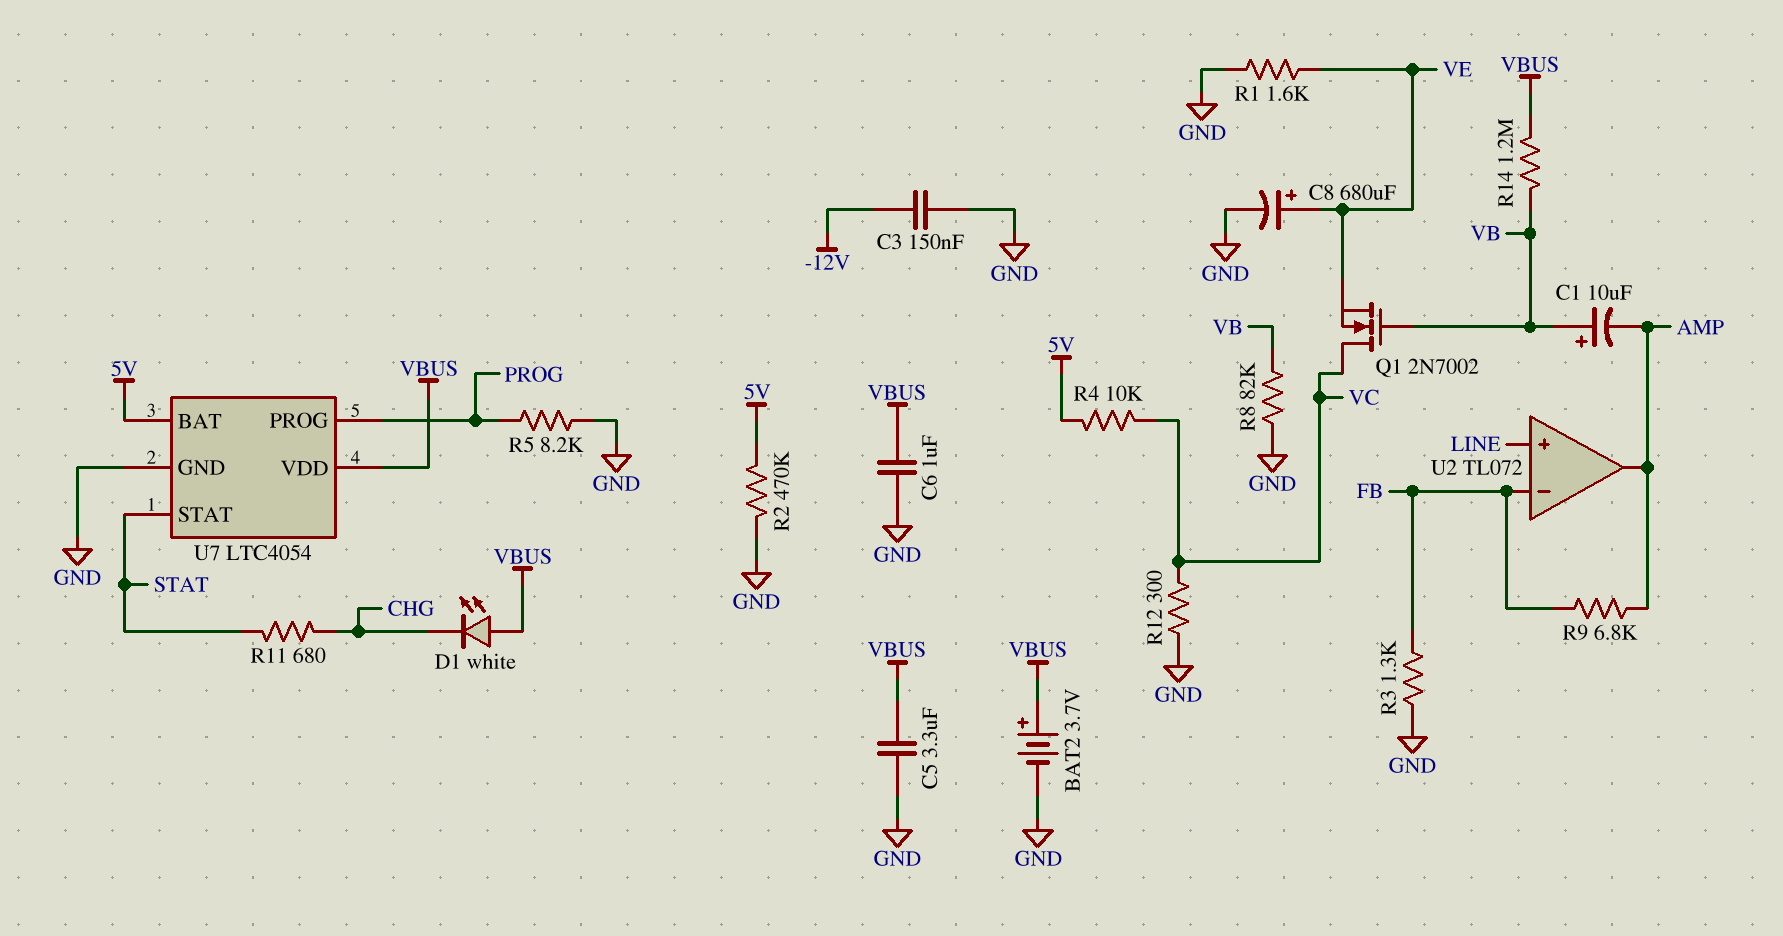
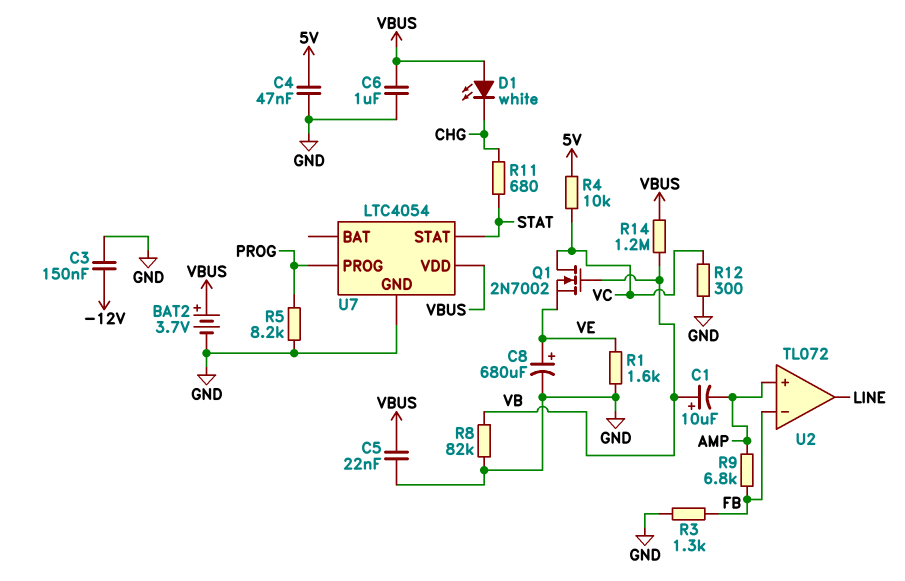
C4: none -> 47nF (5V, GND)
C5: 3.3uF (GND, VBUS) -> 22nF (GND, VBUS)
R2: 470k (5V, GND) -> none
U2 pin in+: LINE -> AMP
U2 pin out: AMP -> LINE
U7 pin BAT: 5V -> none

